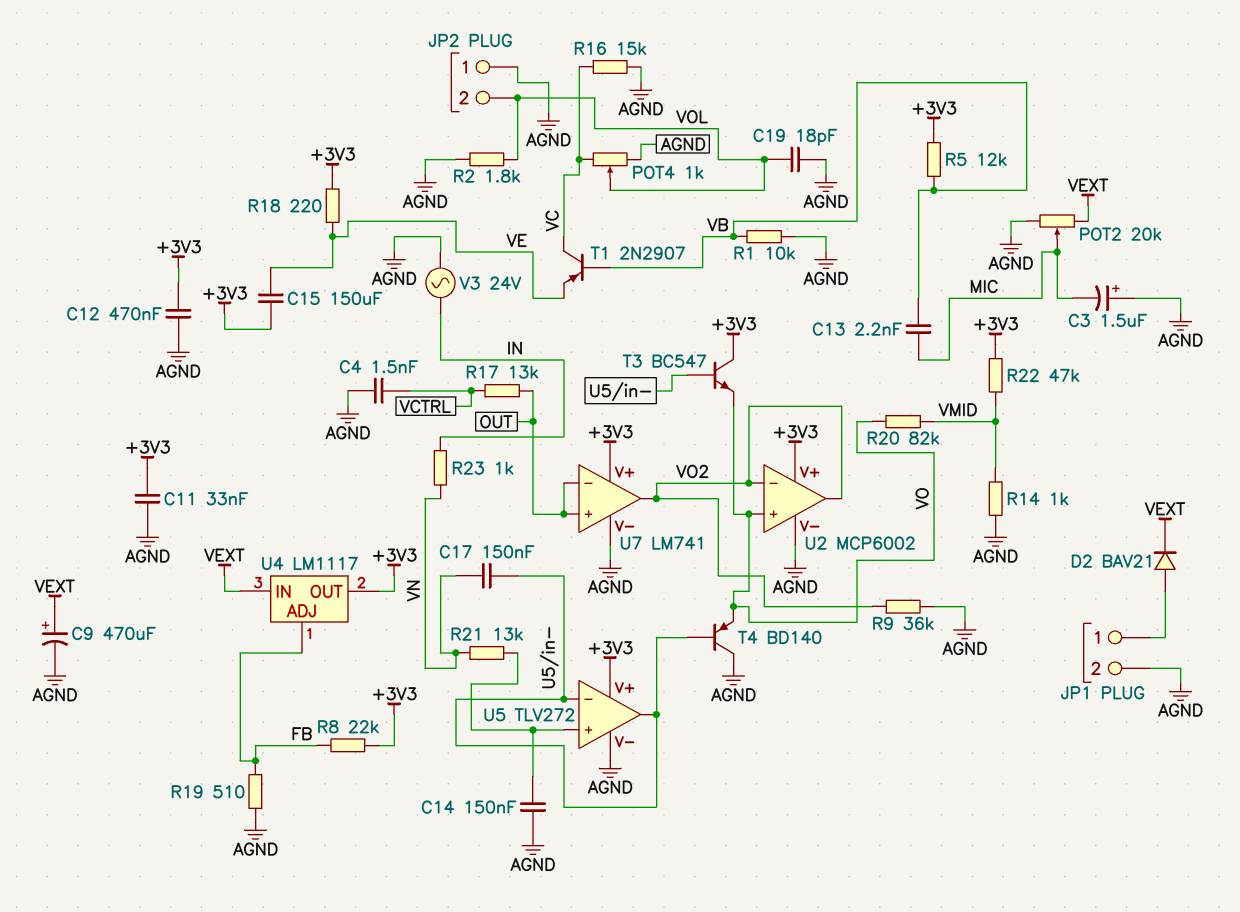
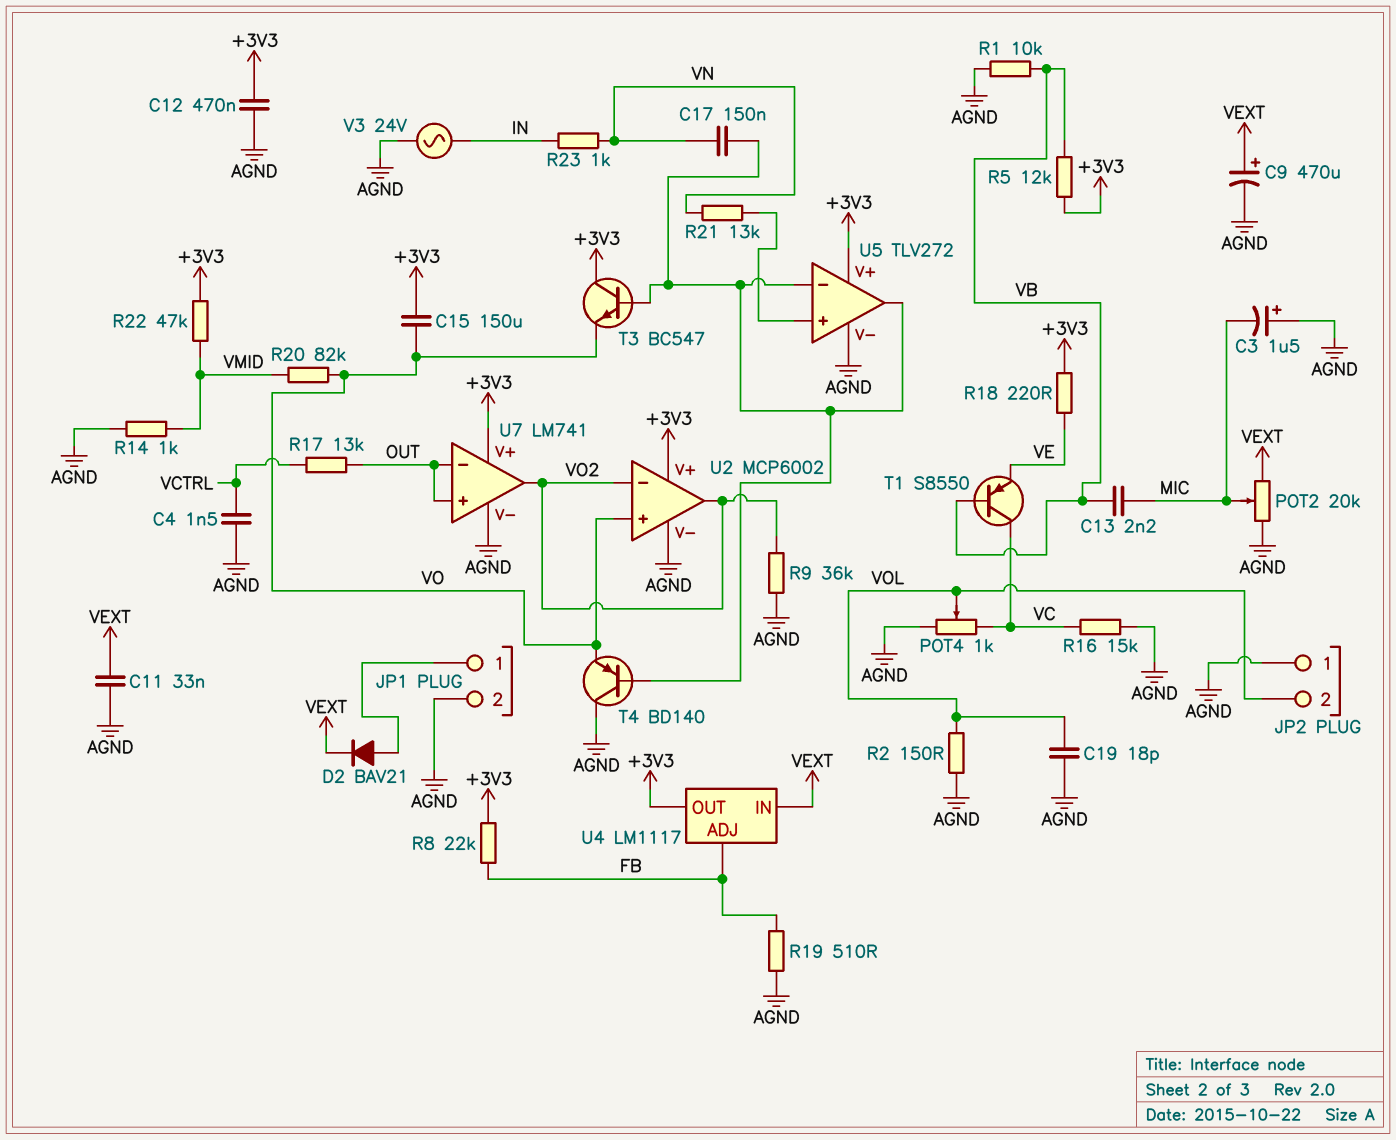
C11: 33nF (+3V3, AGND) -> 33nF (AGND, VEXT)
C14: 150nF (AGND, U5/in+) -> none
C15: 150uF (+3V3, VE) -> 150uF (+3V3, VO)
R2: 1.8k (AGND, VOL) -> 150 (AGND, VOL)
T1: PNP 2N2907 (B VB, C VC, E VE) -> PNP S8550 (B VB, C VC, E VE)

